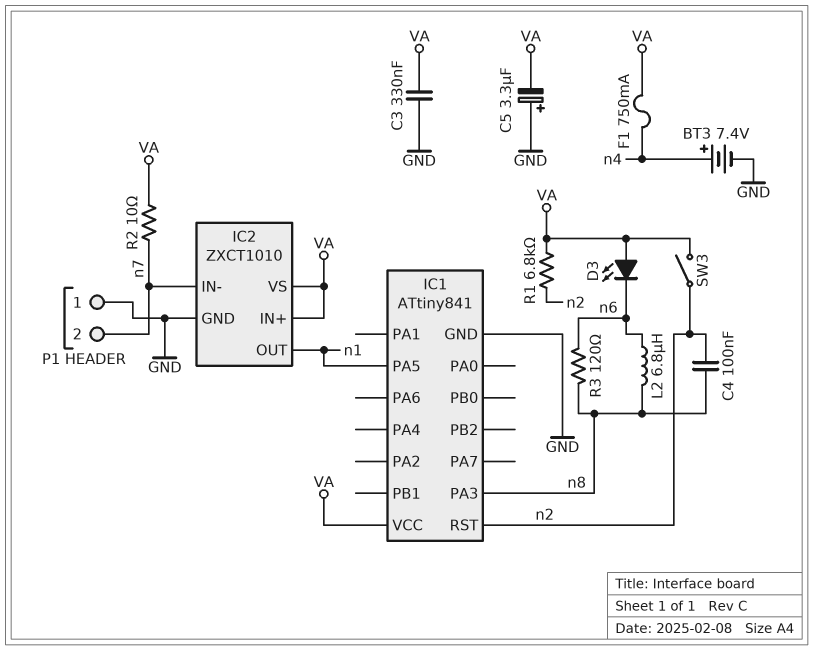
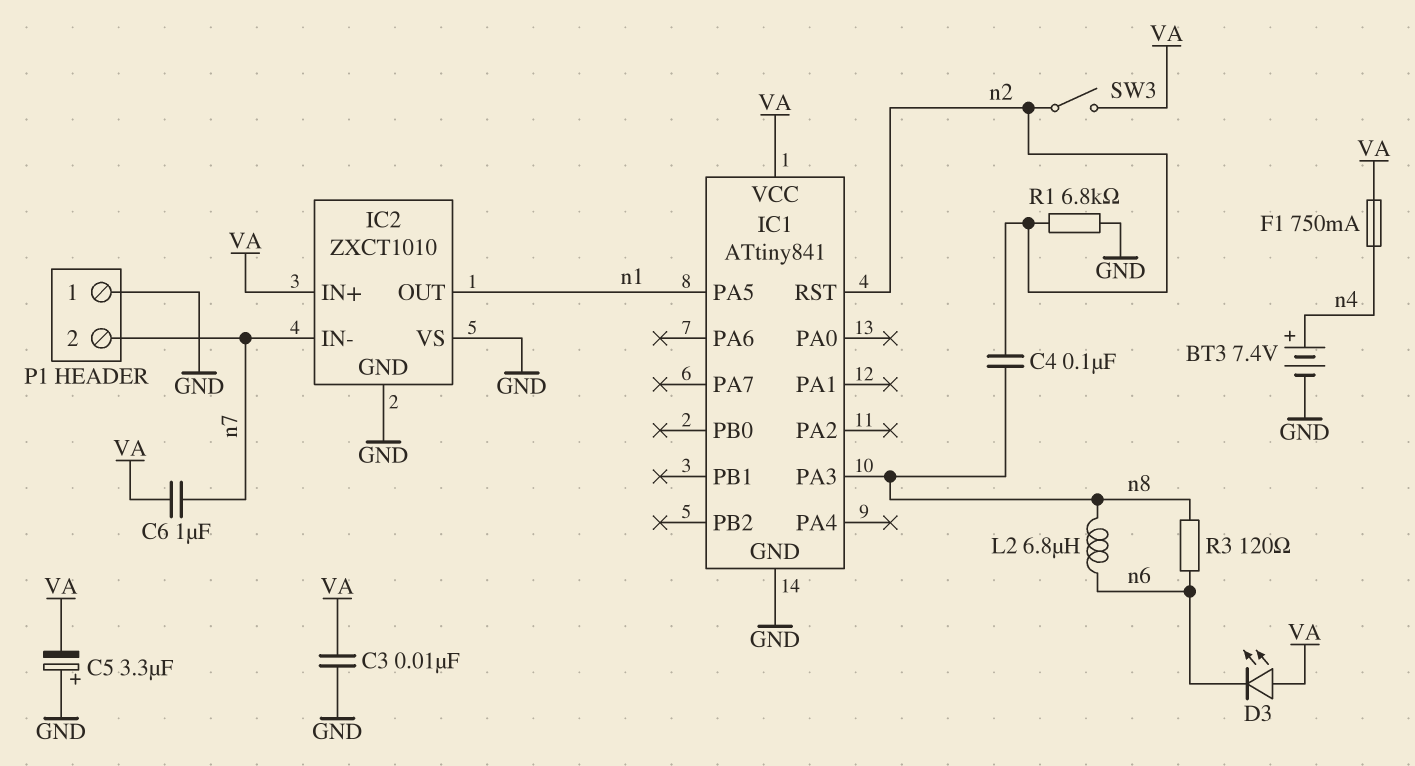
C3: 330nF (GND, VA) -> 10nF (GND, VA)
C6: none -> 1uF (VA, n7)
IC2 pin VS: VA -> GND
R1: 6.8k (VA, n2) -> 6.8k (GND, n2)
R2: 10 (VA, n7) -> none

